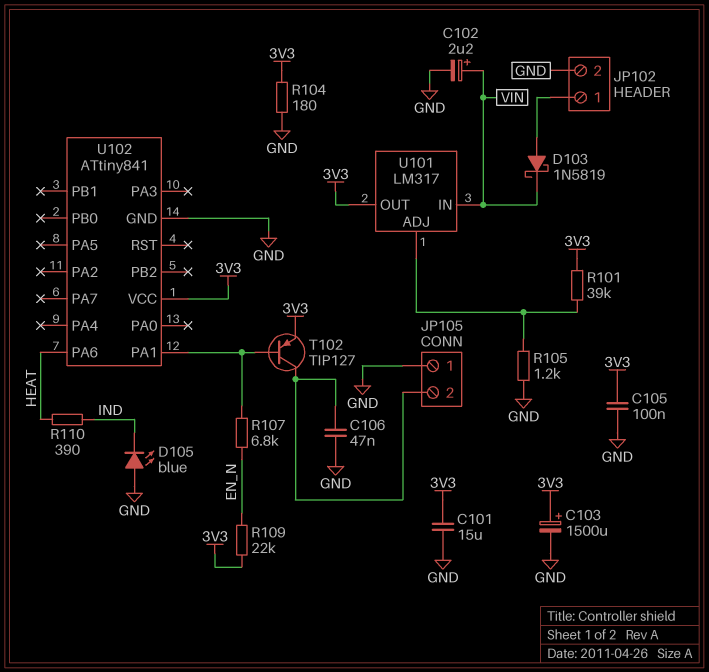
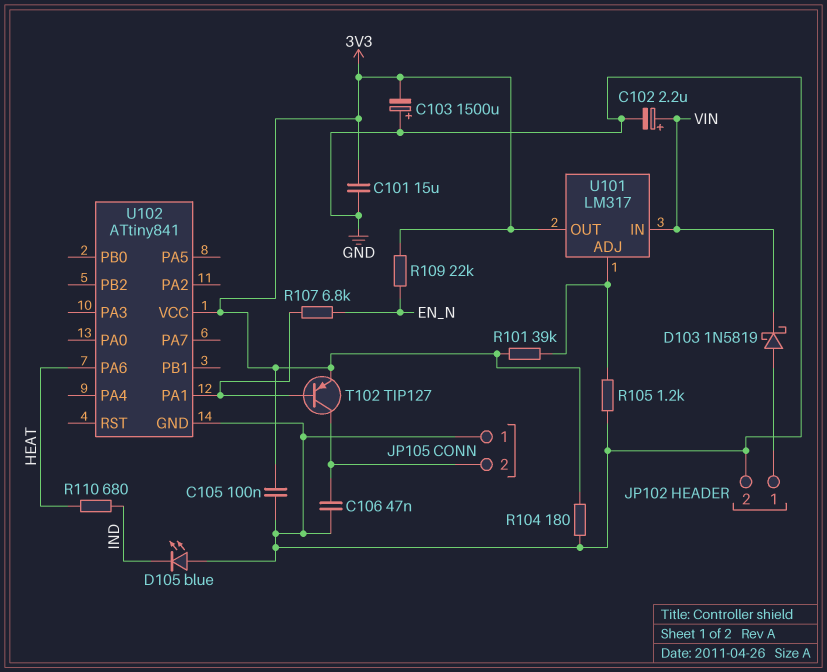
C103: 1500uF (plus 3V3, minus GND) -> 1500uF (plus GND, minus 3V3)
R110: 390 (HEAT, IND) -> 680 (HEAT, IND)

